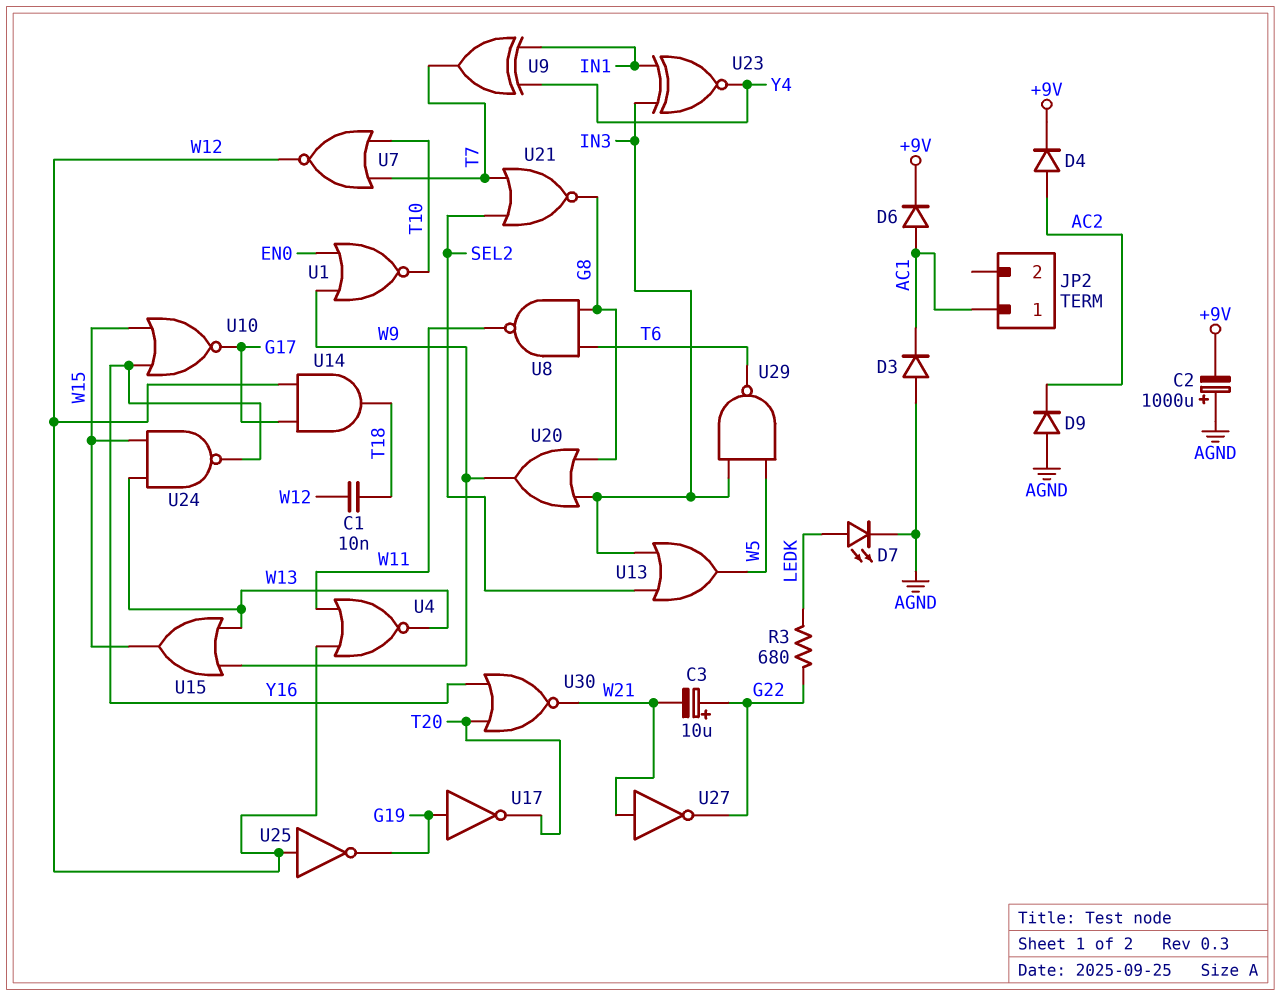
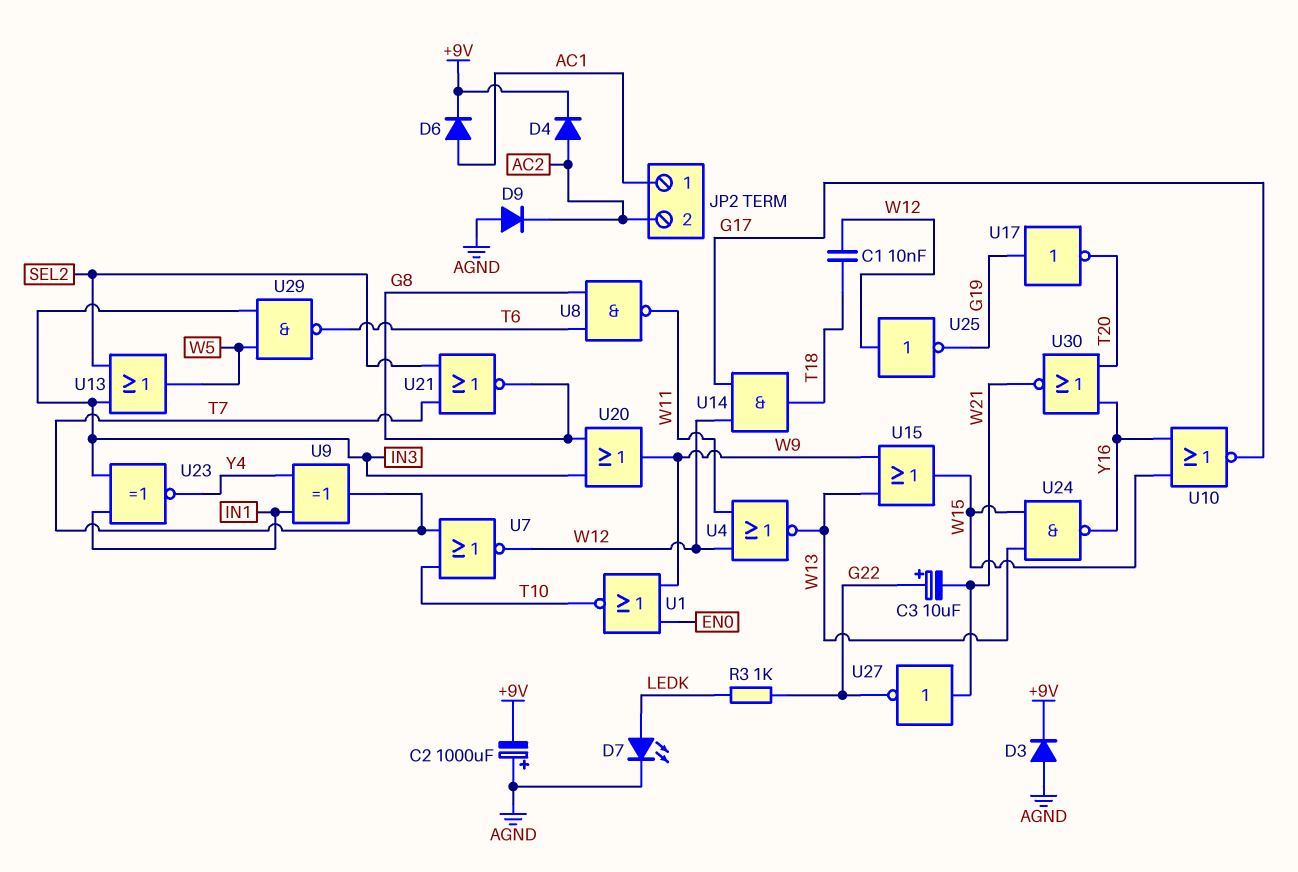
D3: diode (A AGND, K AC1) -> diode (A AGND, K +9V)
JP2 pin 2: none -> AC2
R3: 680 (G22, LEDK) -> 1k (G22, LEDK)

